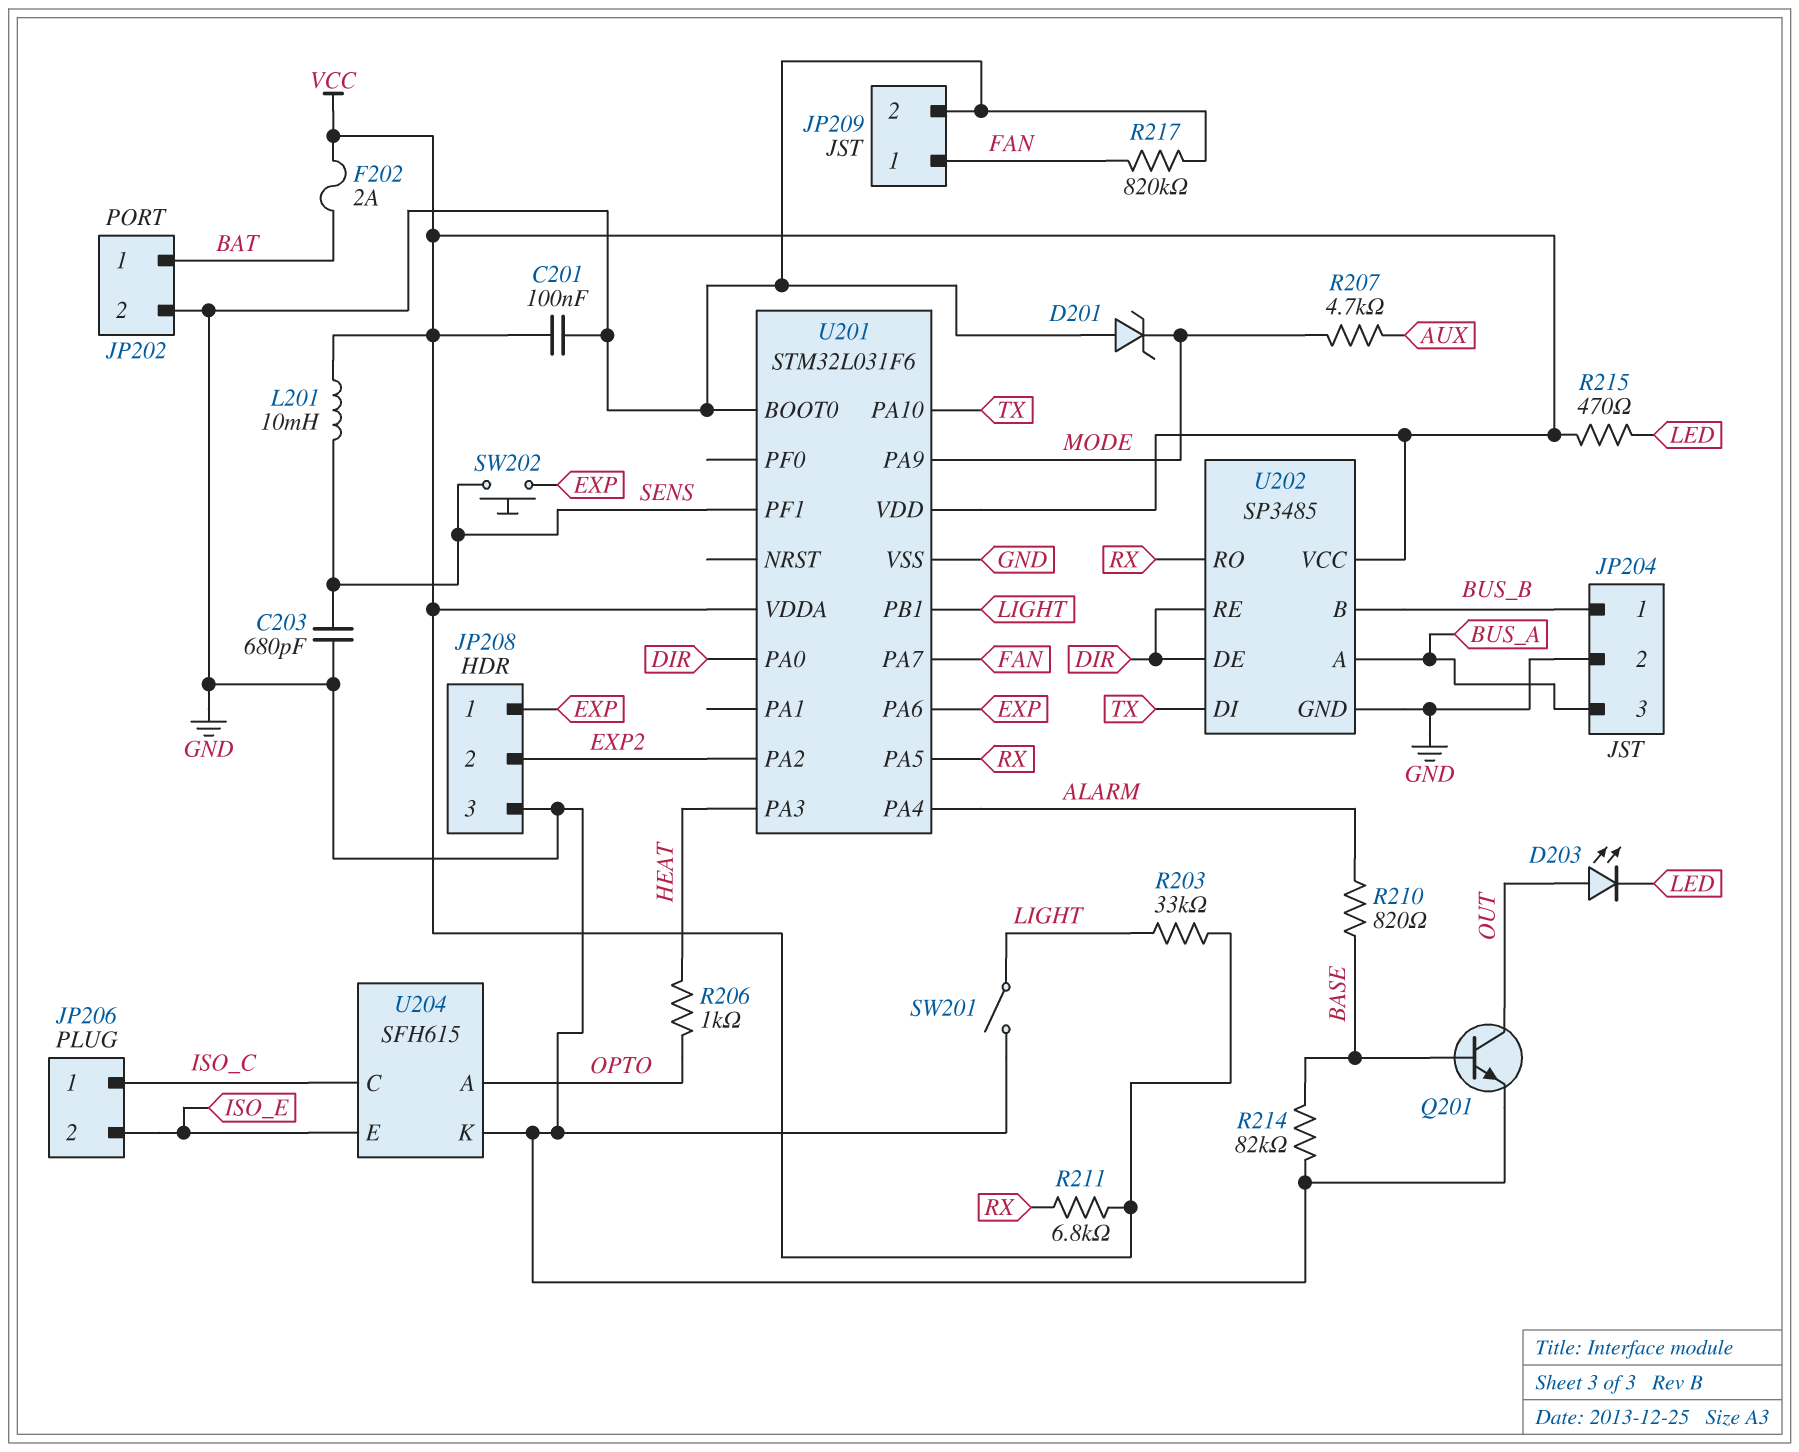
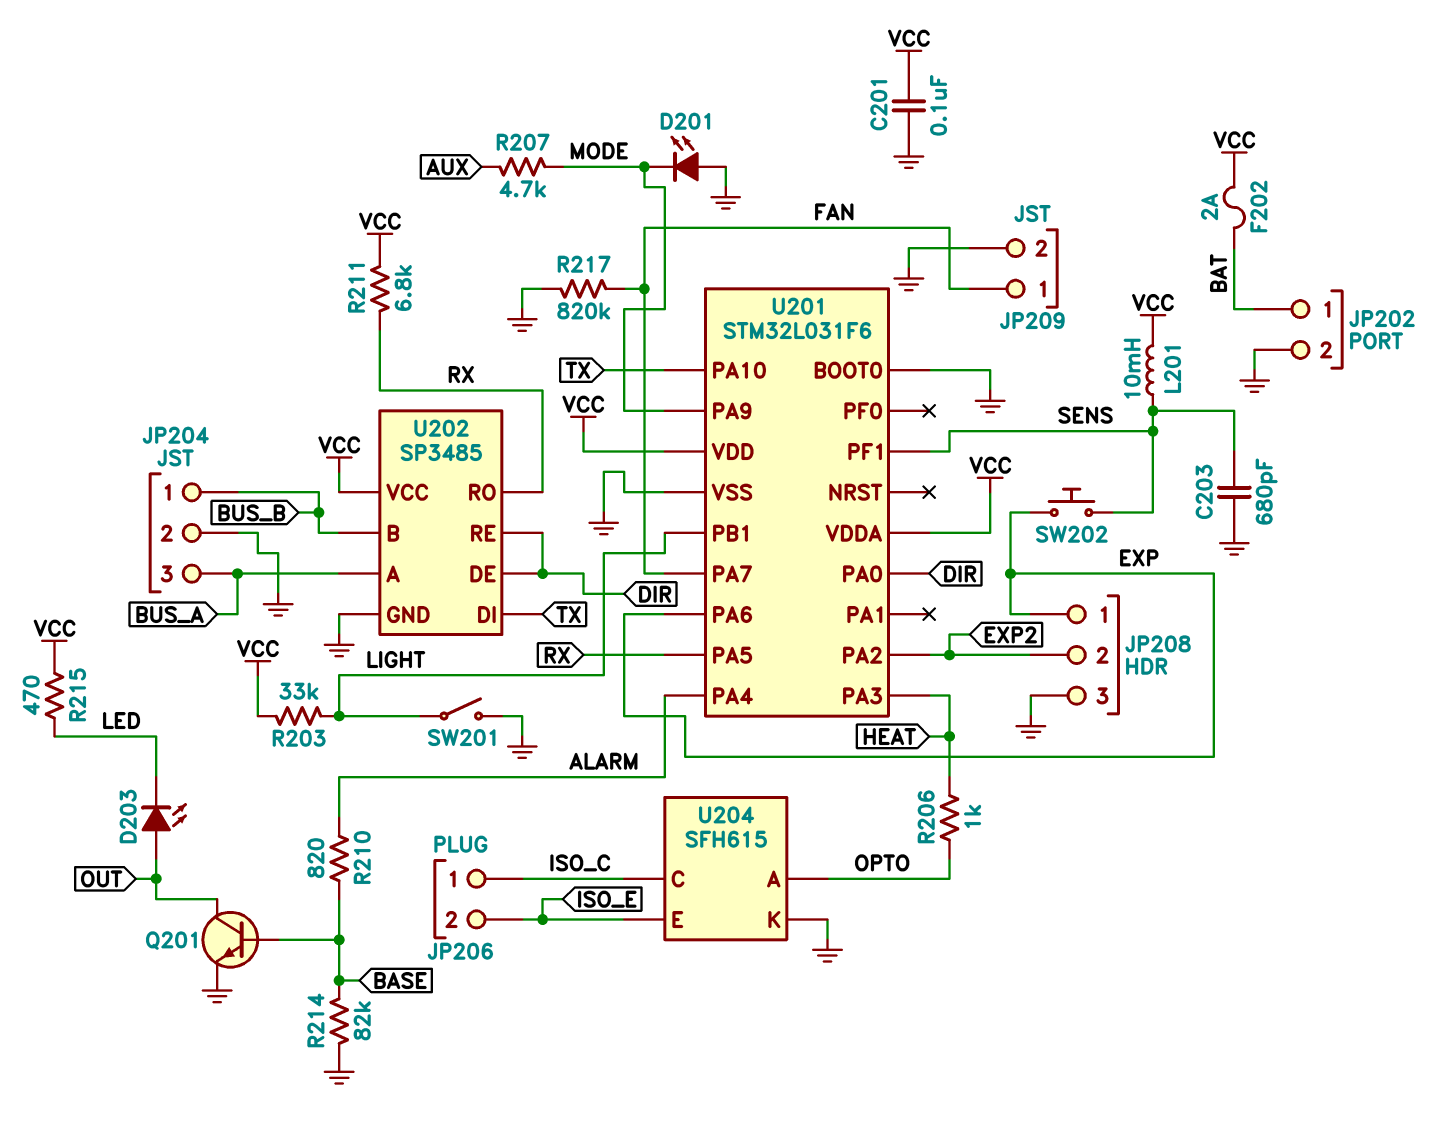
D201: zener (A GND, K MODE) -> LED (A GND, K MODE)

